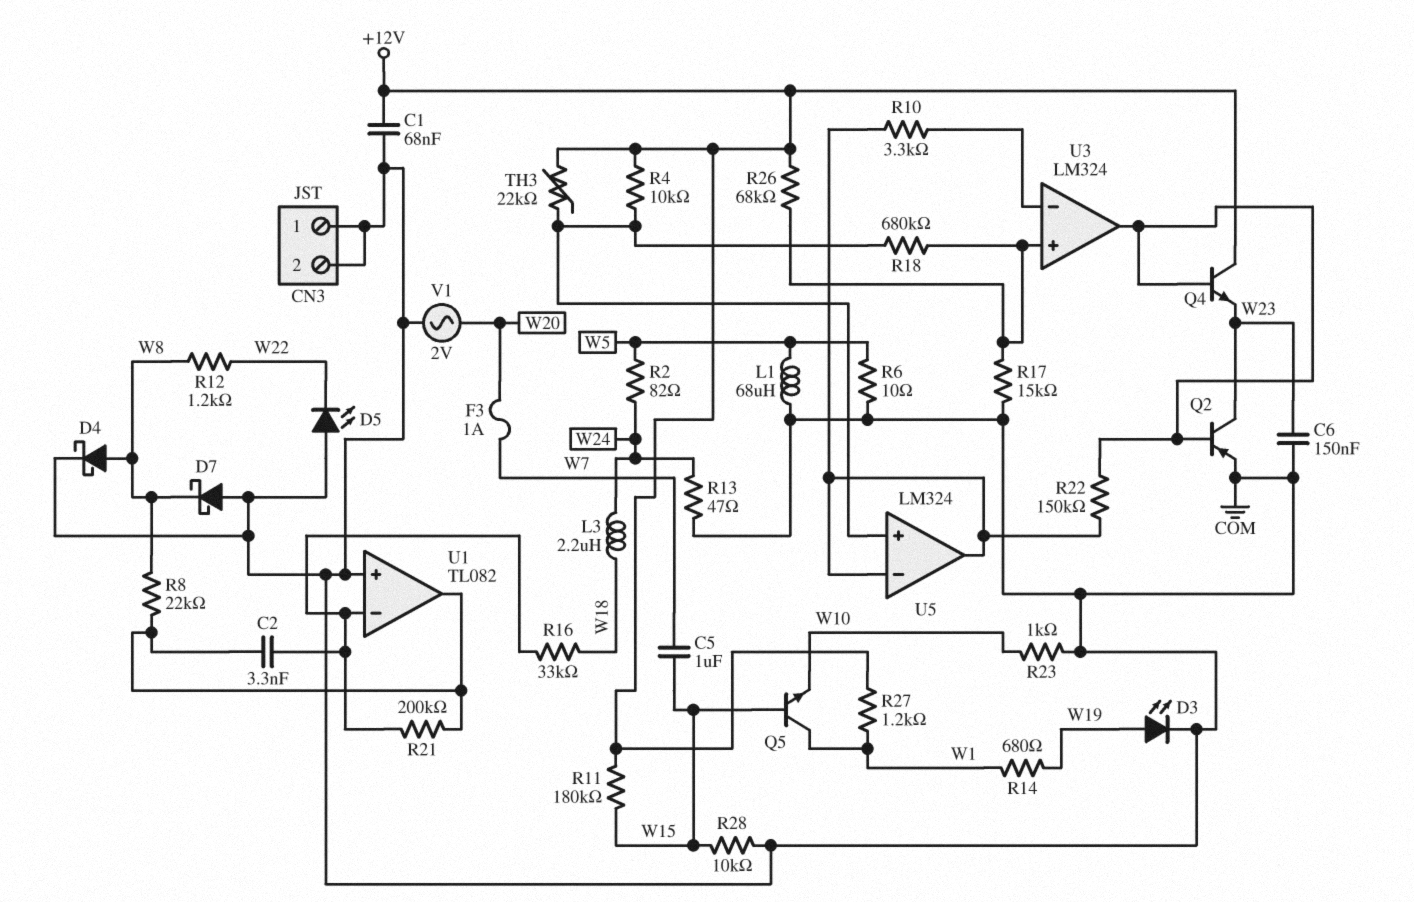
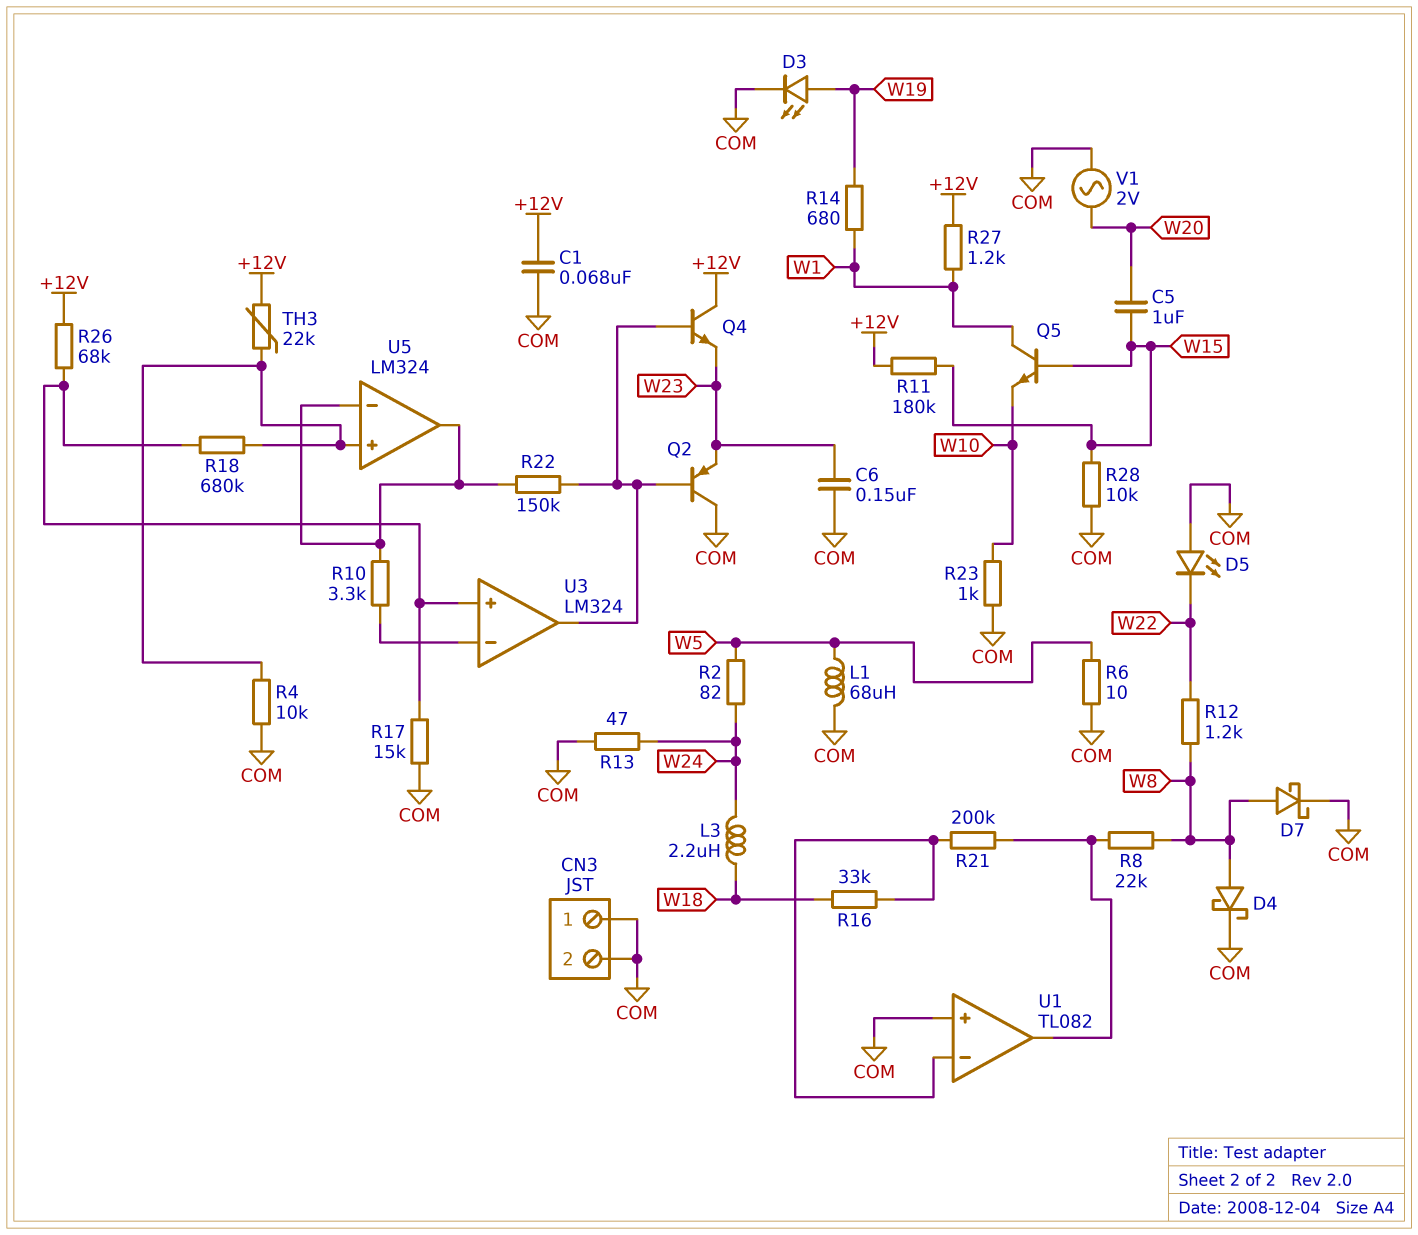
C2: 3.3nF (U1/in-, U1/out) -> none
C5: 1uF (W7, W15) -> 1uF (W15, W20)
D7: schottky (A COM, K W8) -> schottky (A W8, K COM)
F3: 1A (W7, W20) -> none
Q2: PNP (B U3/out, C W23, E COM) -> PNP (B U3/out, C COM, E W23)
R4: 10k (+12V, U5/in+) -> 10k (COM, U5/in+)

